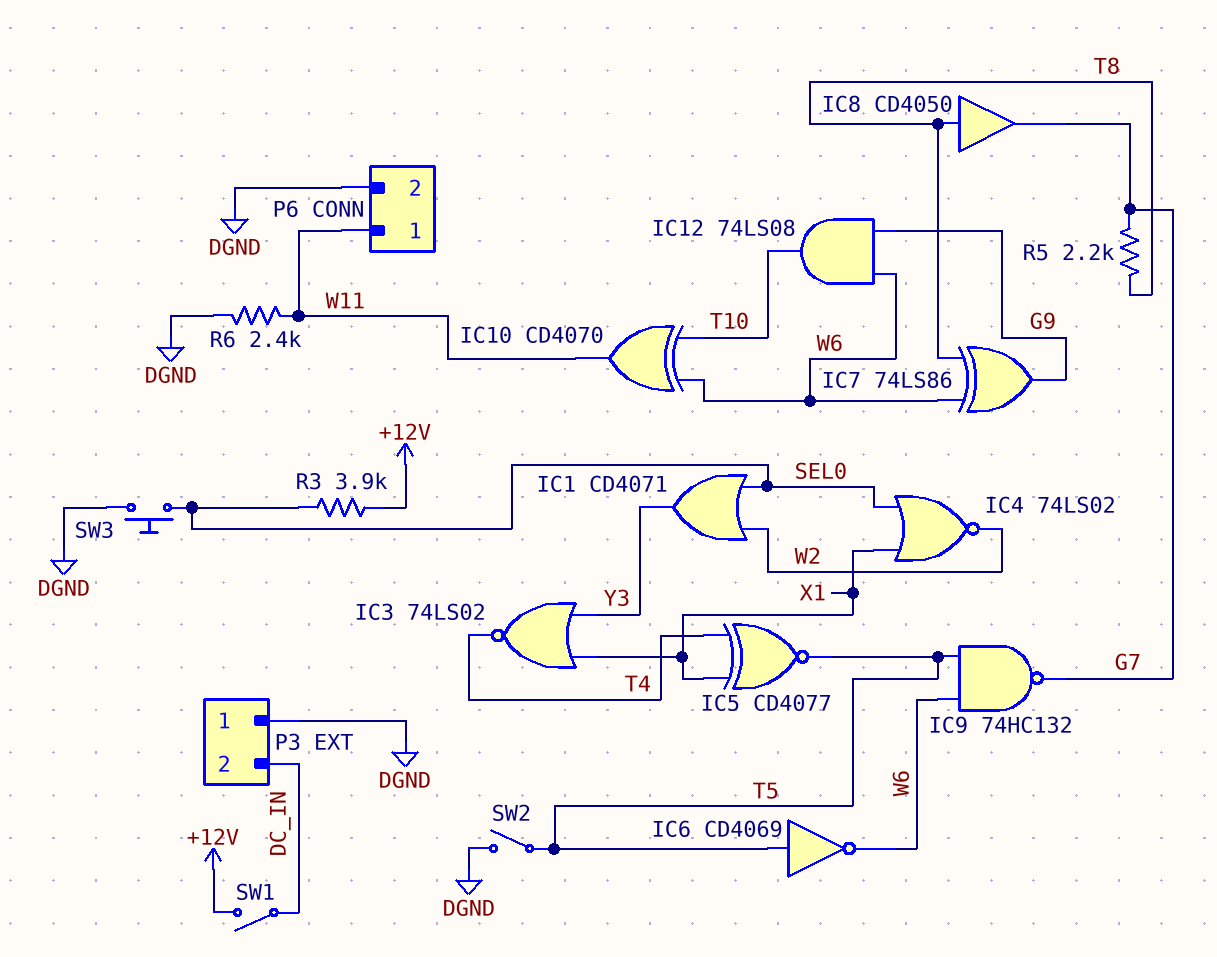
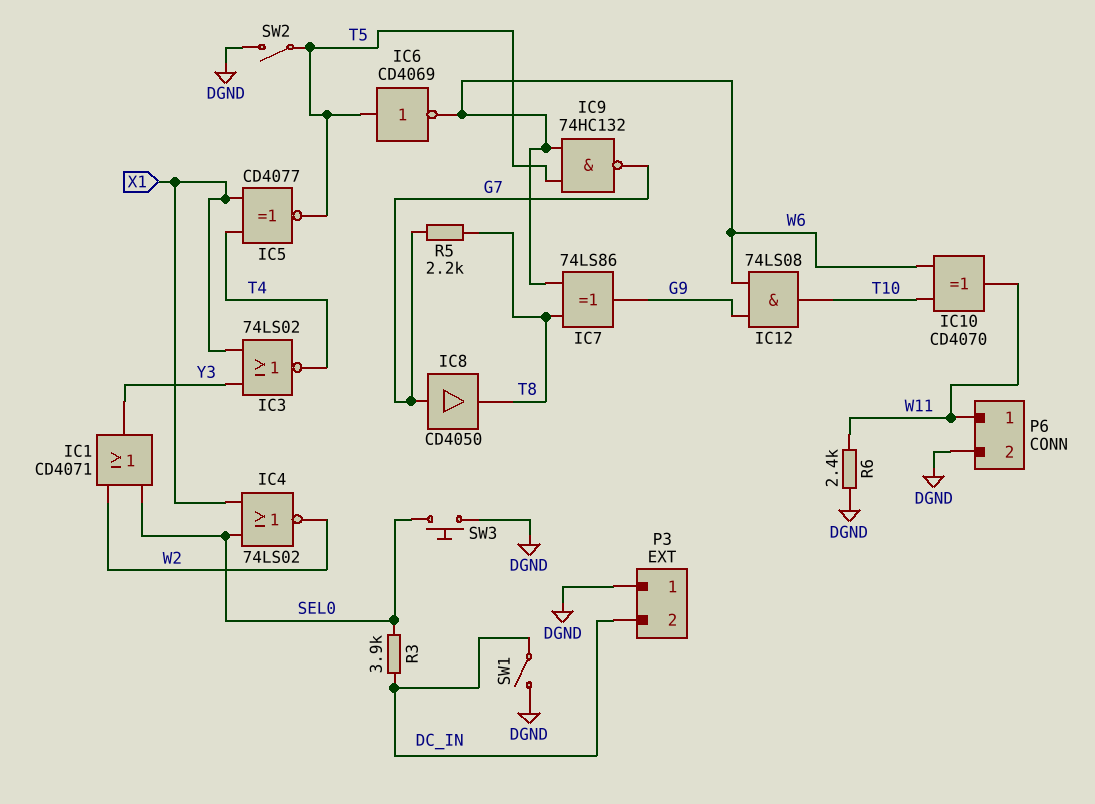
IC8: buffer CD4050 (in T8, out G7) -> buffer CD4050 (in G7, out T8)
R3: 3.9k (+12V, SEL0) -> 3.9k (DC_IN, SEL0)
SW1: switch (+12V, DC_IN) -> switch (DC_IN, DGND)

